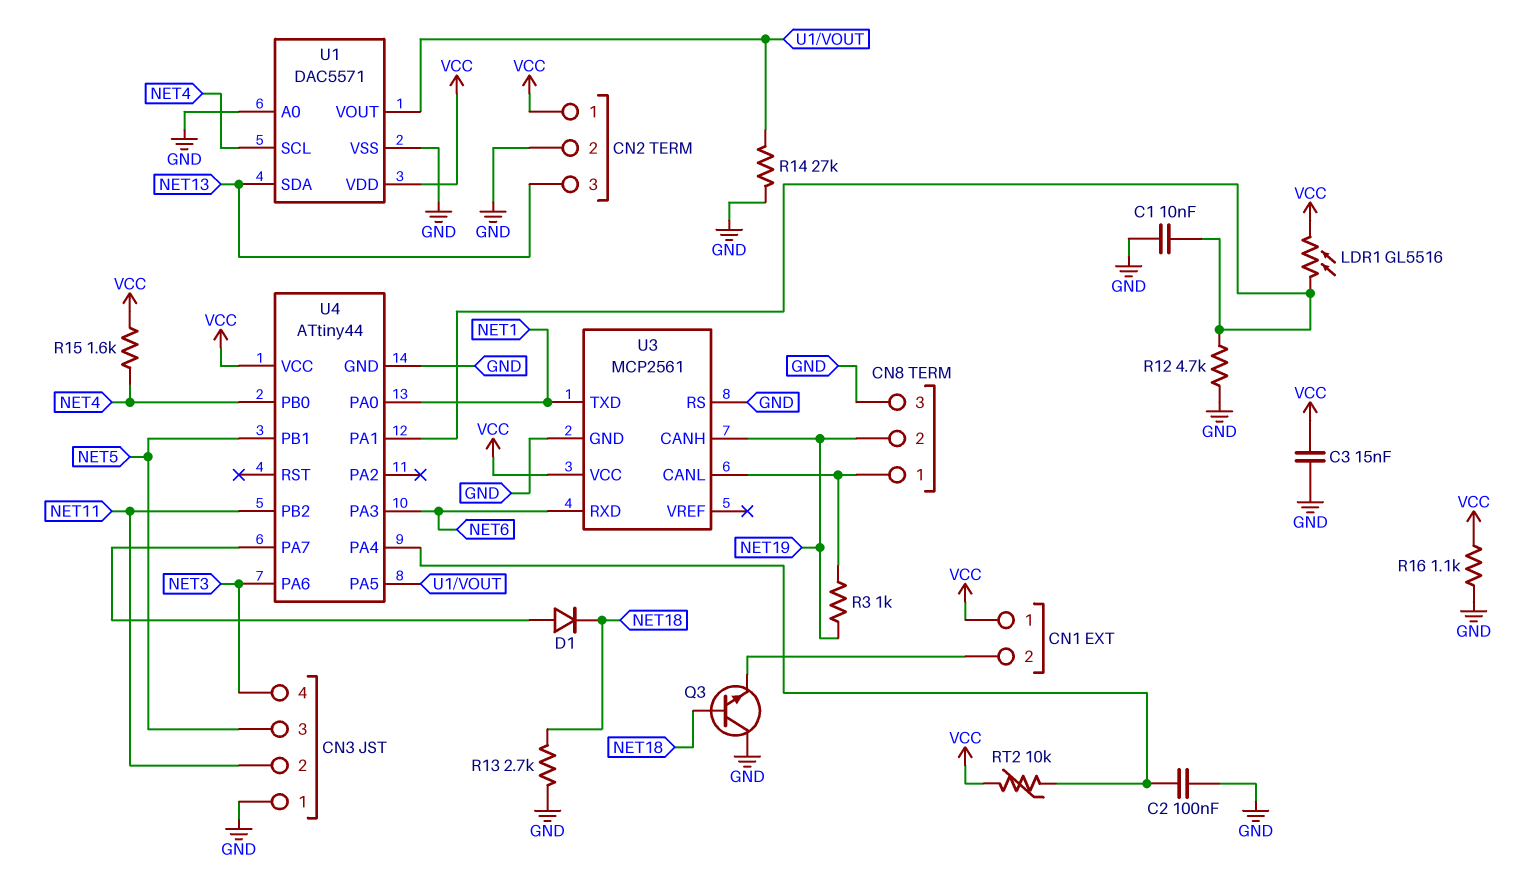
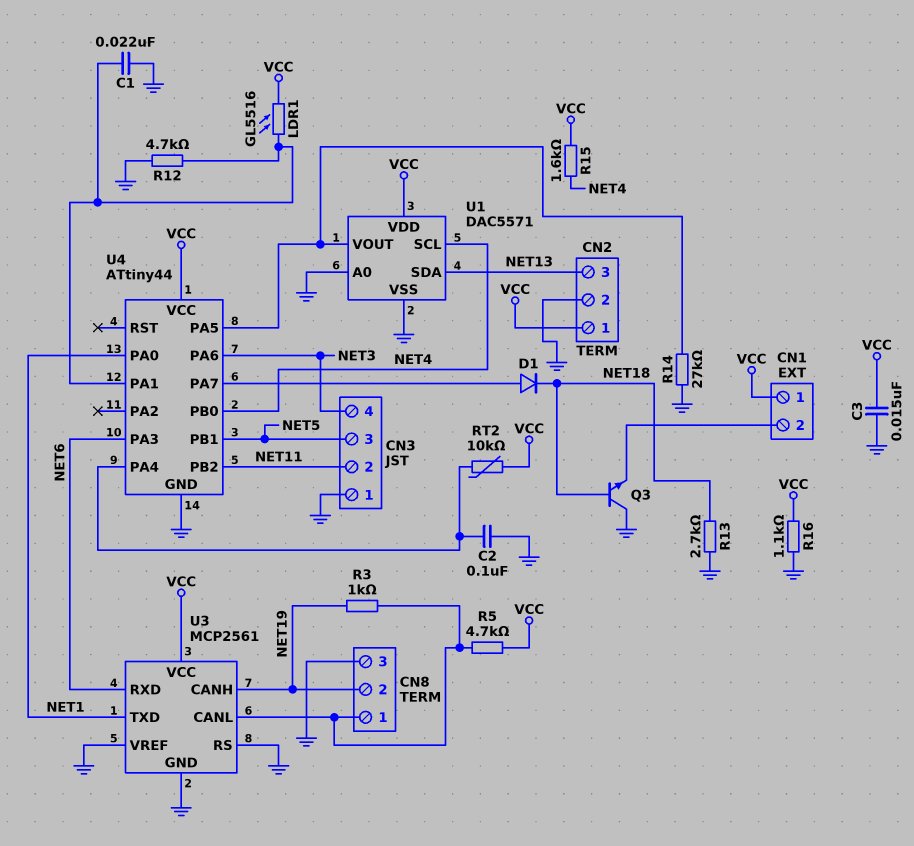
C1: 10nF (GND, U4/PA1) -> 22nF (GND, U4/PA1)
R5: none -> 4.7k (CN8/1, VCC)
U3 pin VREF: none -> GND

